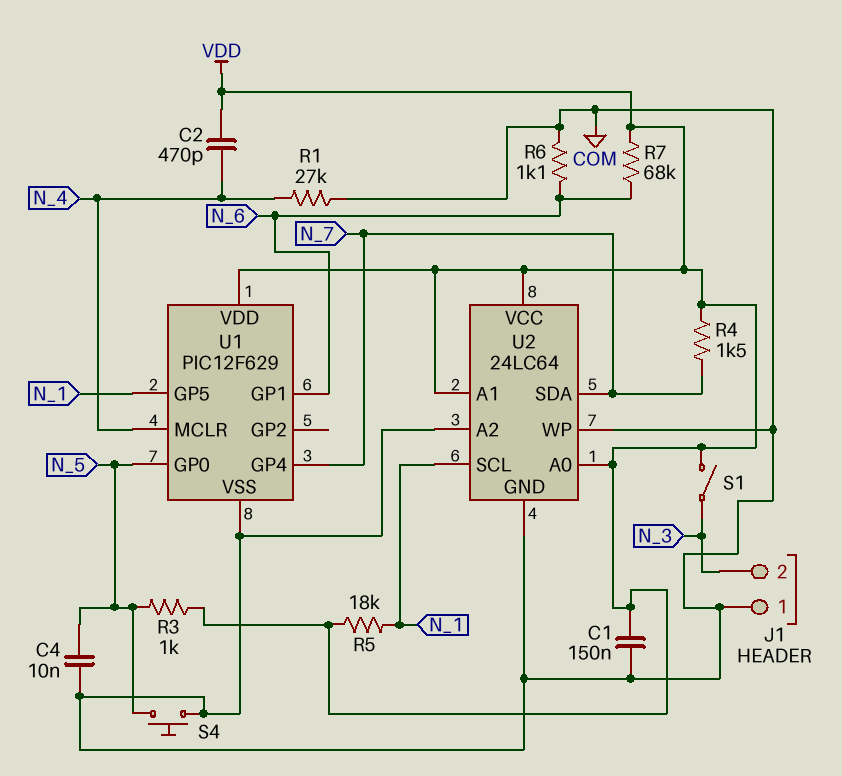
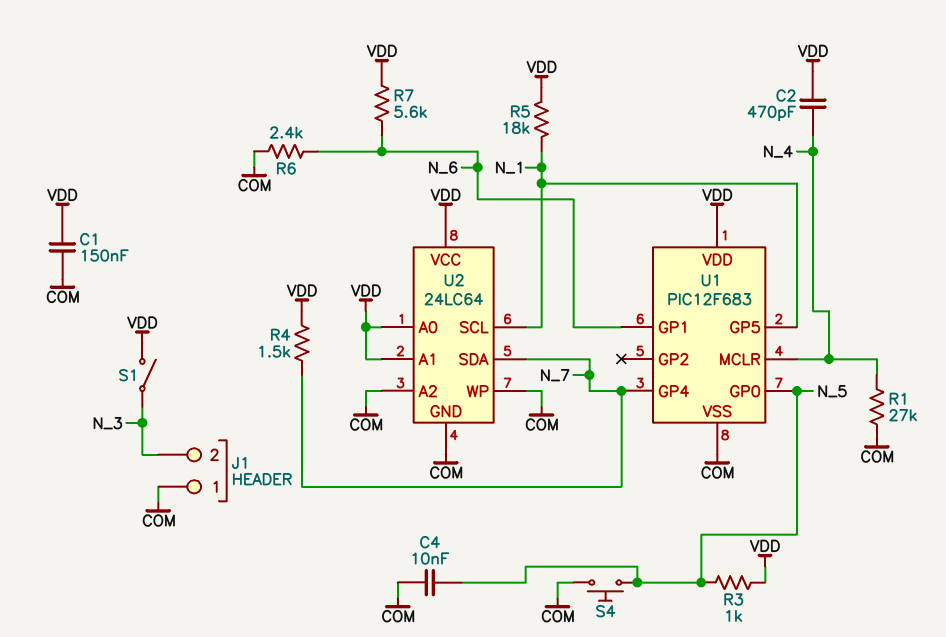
R6: 1.1k (COM, N_6) -> 2.4k (COM, N_6)
R7: 68k (N_6, VDD) -> 5.6k (N_6, VDD)
U1: PIC12F629 -> PIC12F683

